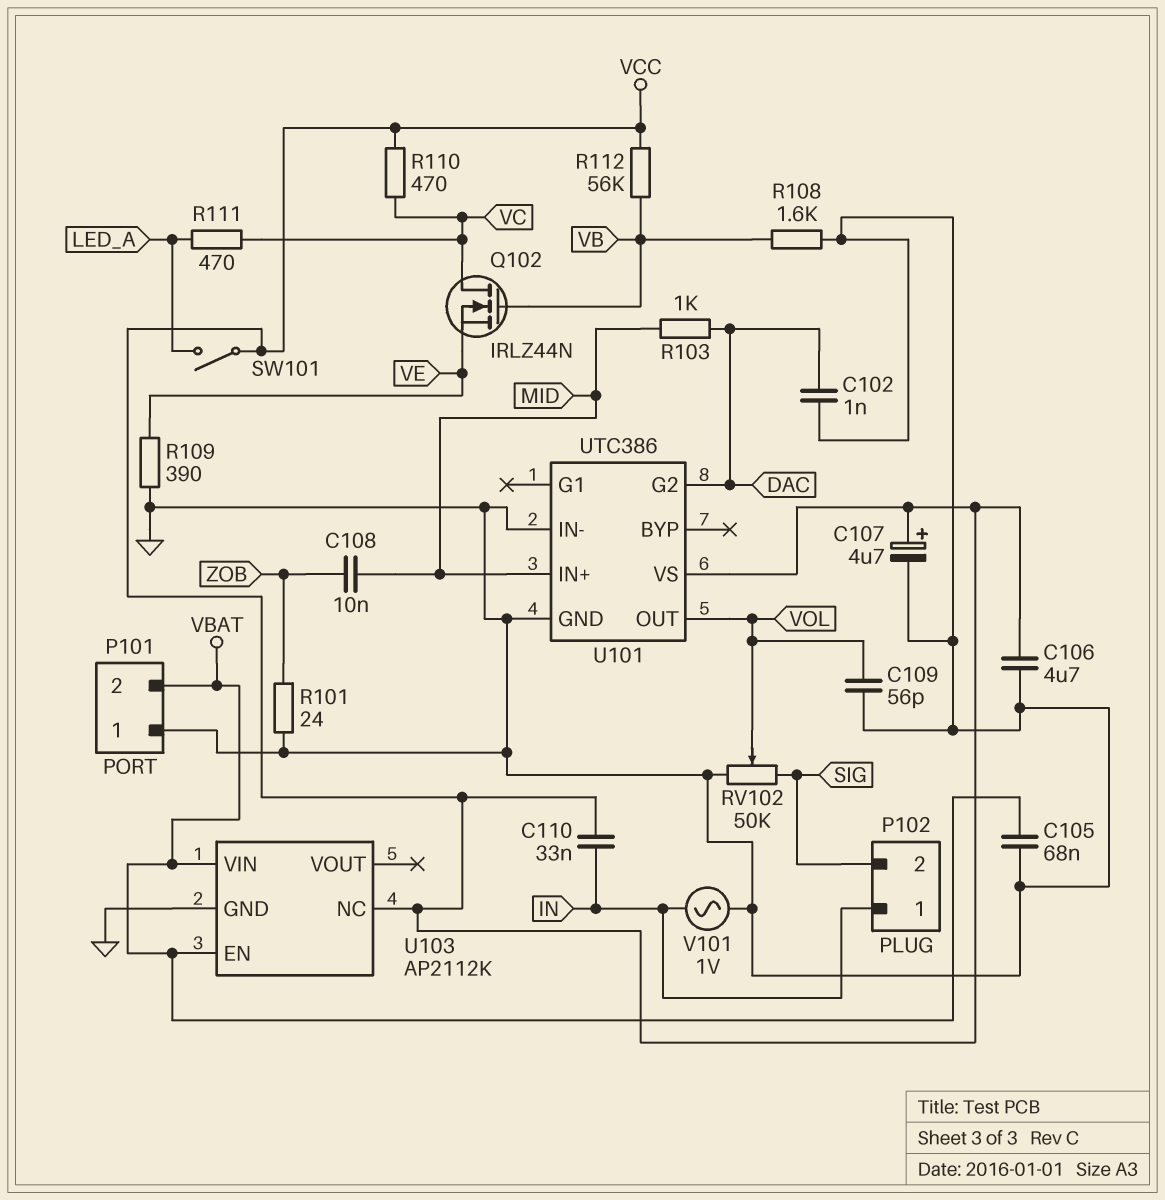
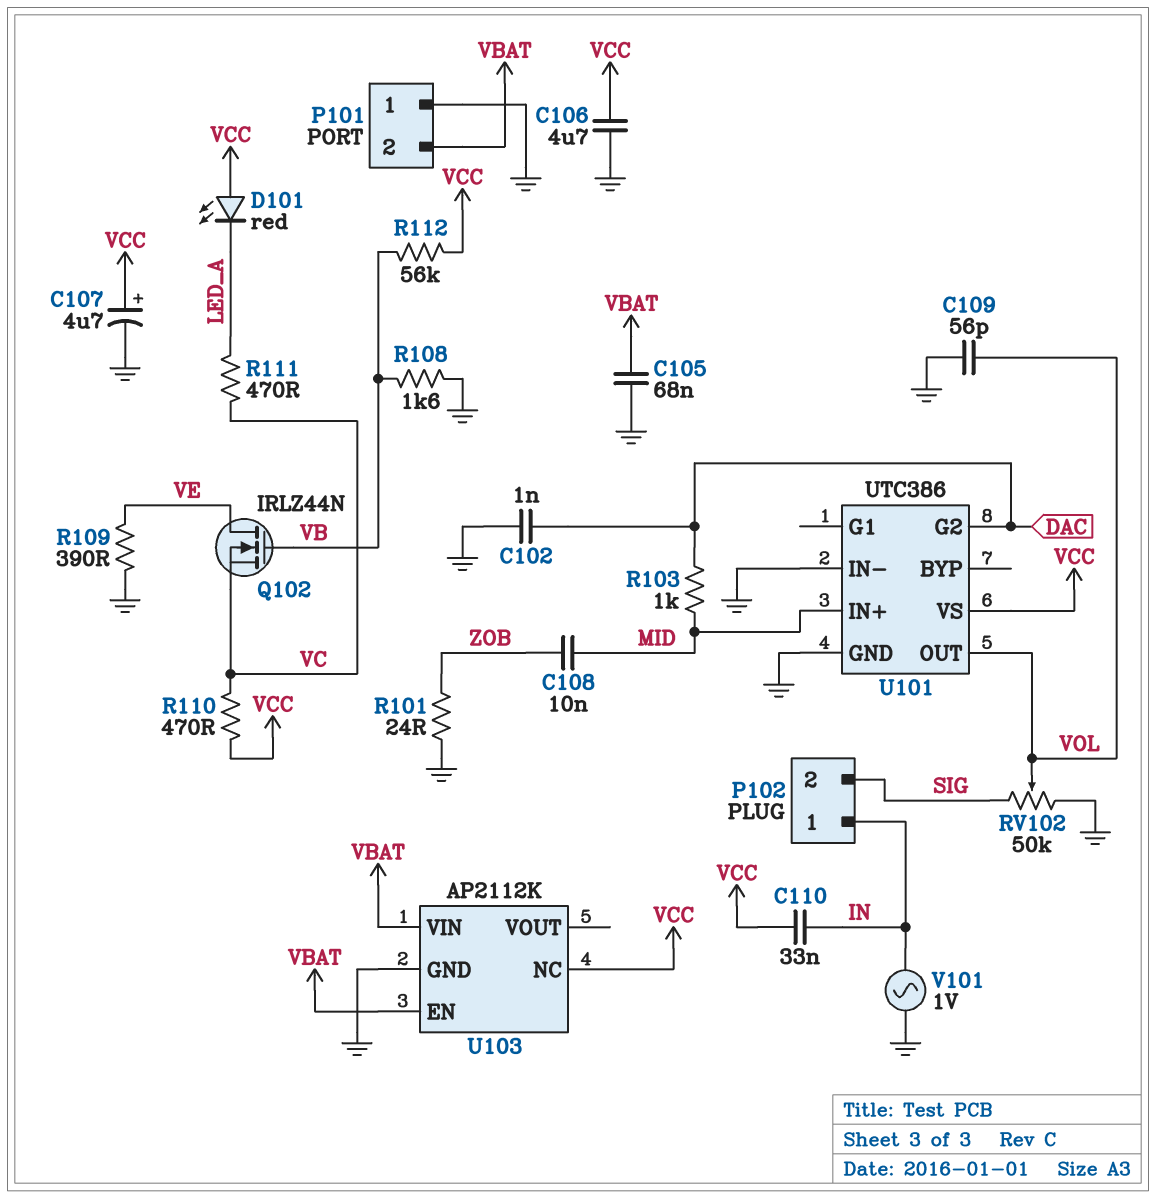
D101: none -> LED red (A VCC, K LED_A)
Q102: NMOS IRLZ44N (G VB, D VC, S VE) -> NMOS IRLZ44N (G VB, D VE, S VC)
SW101: switch (LED_A, VCC) -> none

